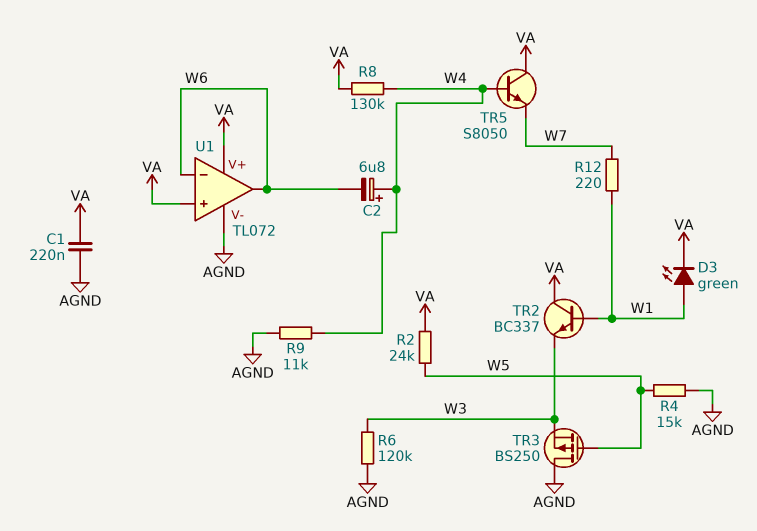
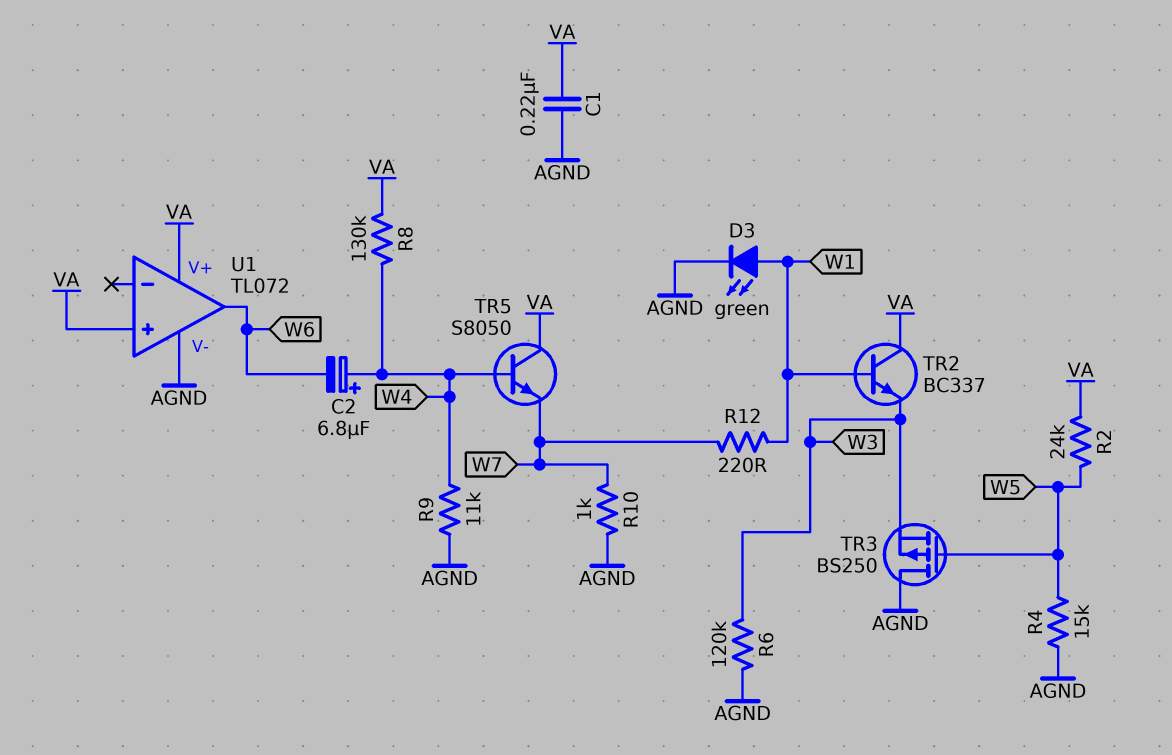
D3: LED green (A W1, K VA) -> LED green (A W1, K AGND)
R10: none -> 1k (AGND, W7)
U1 pin in-: W6 -> none

